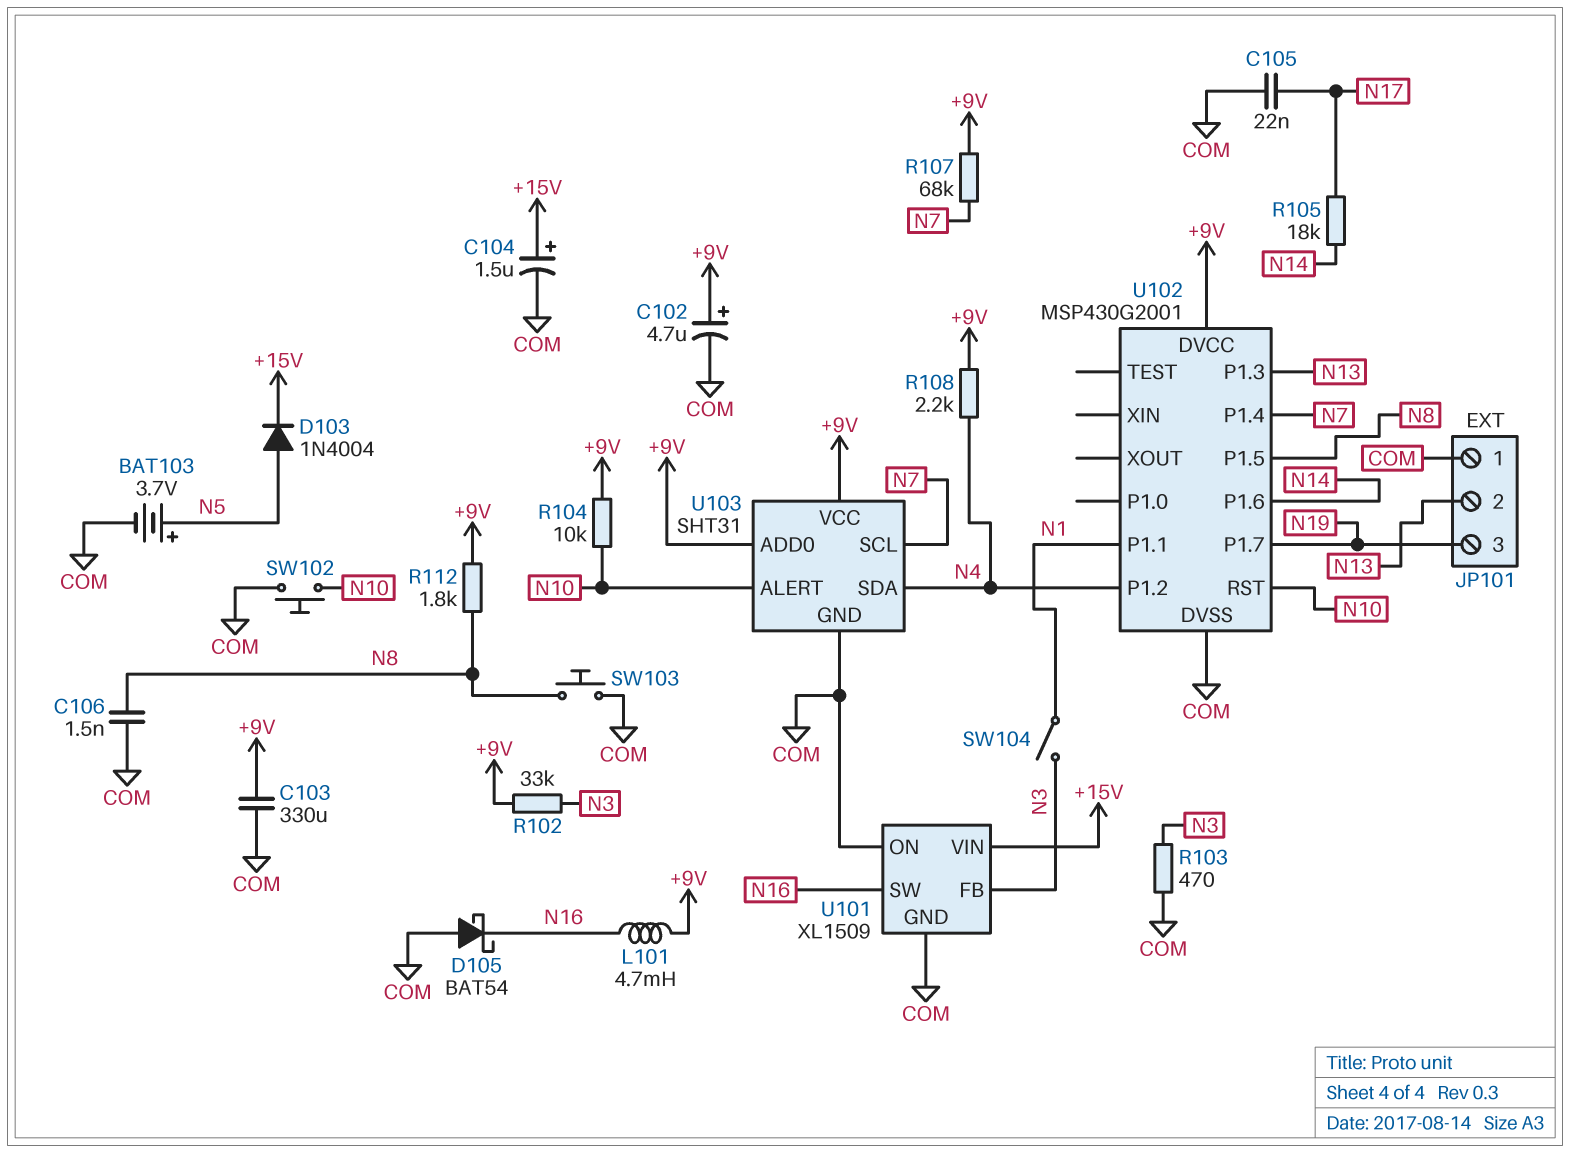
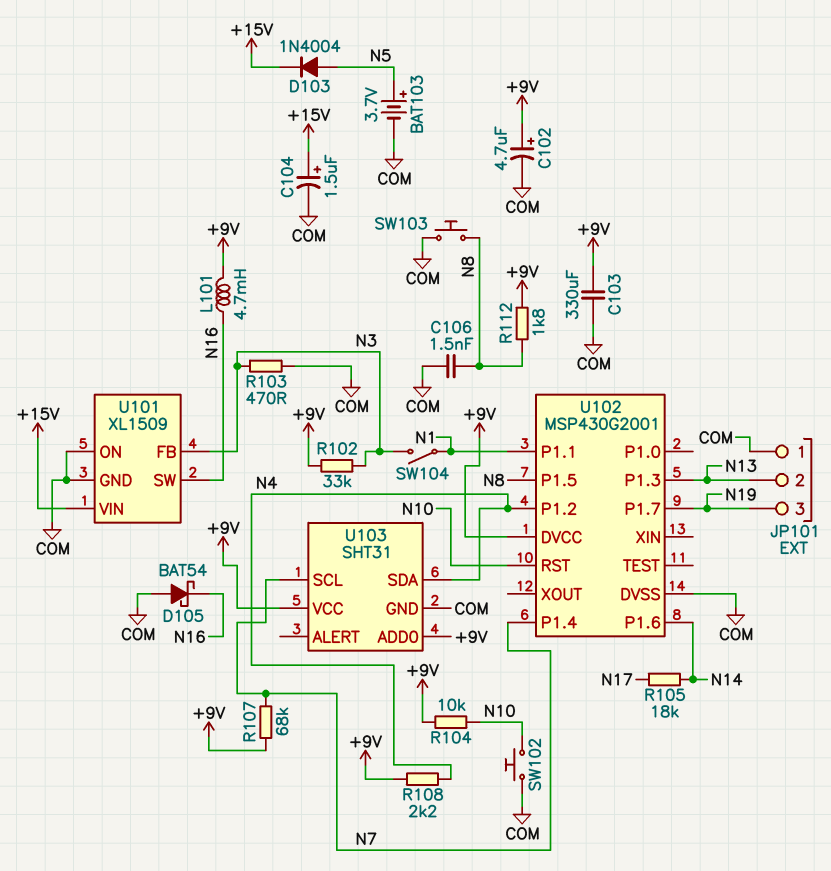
C105: 22nF (COM, N17) -> none
U103 pin ALERT: N10 -> none

